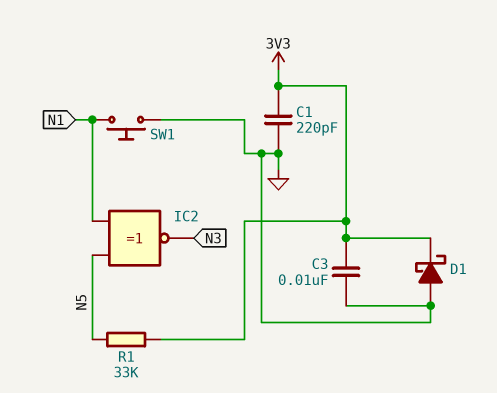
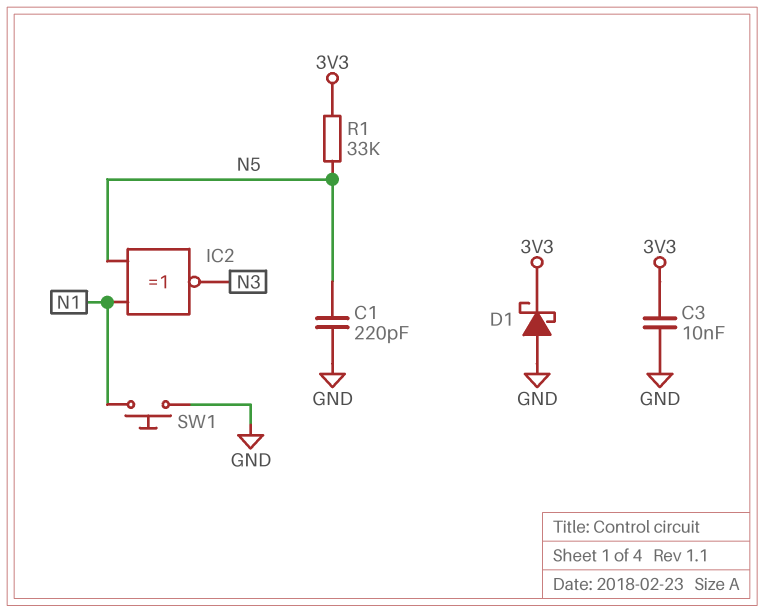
C1: 220pF (3V3, GND) -> 220pF (GND, N5)

